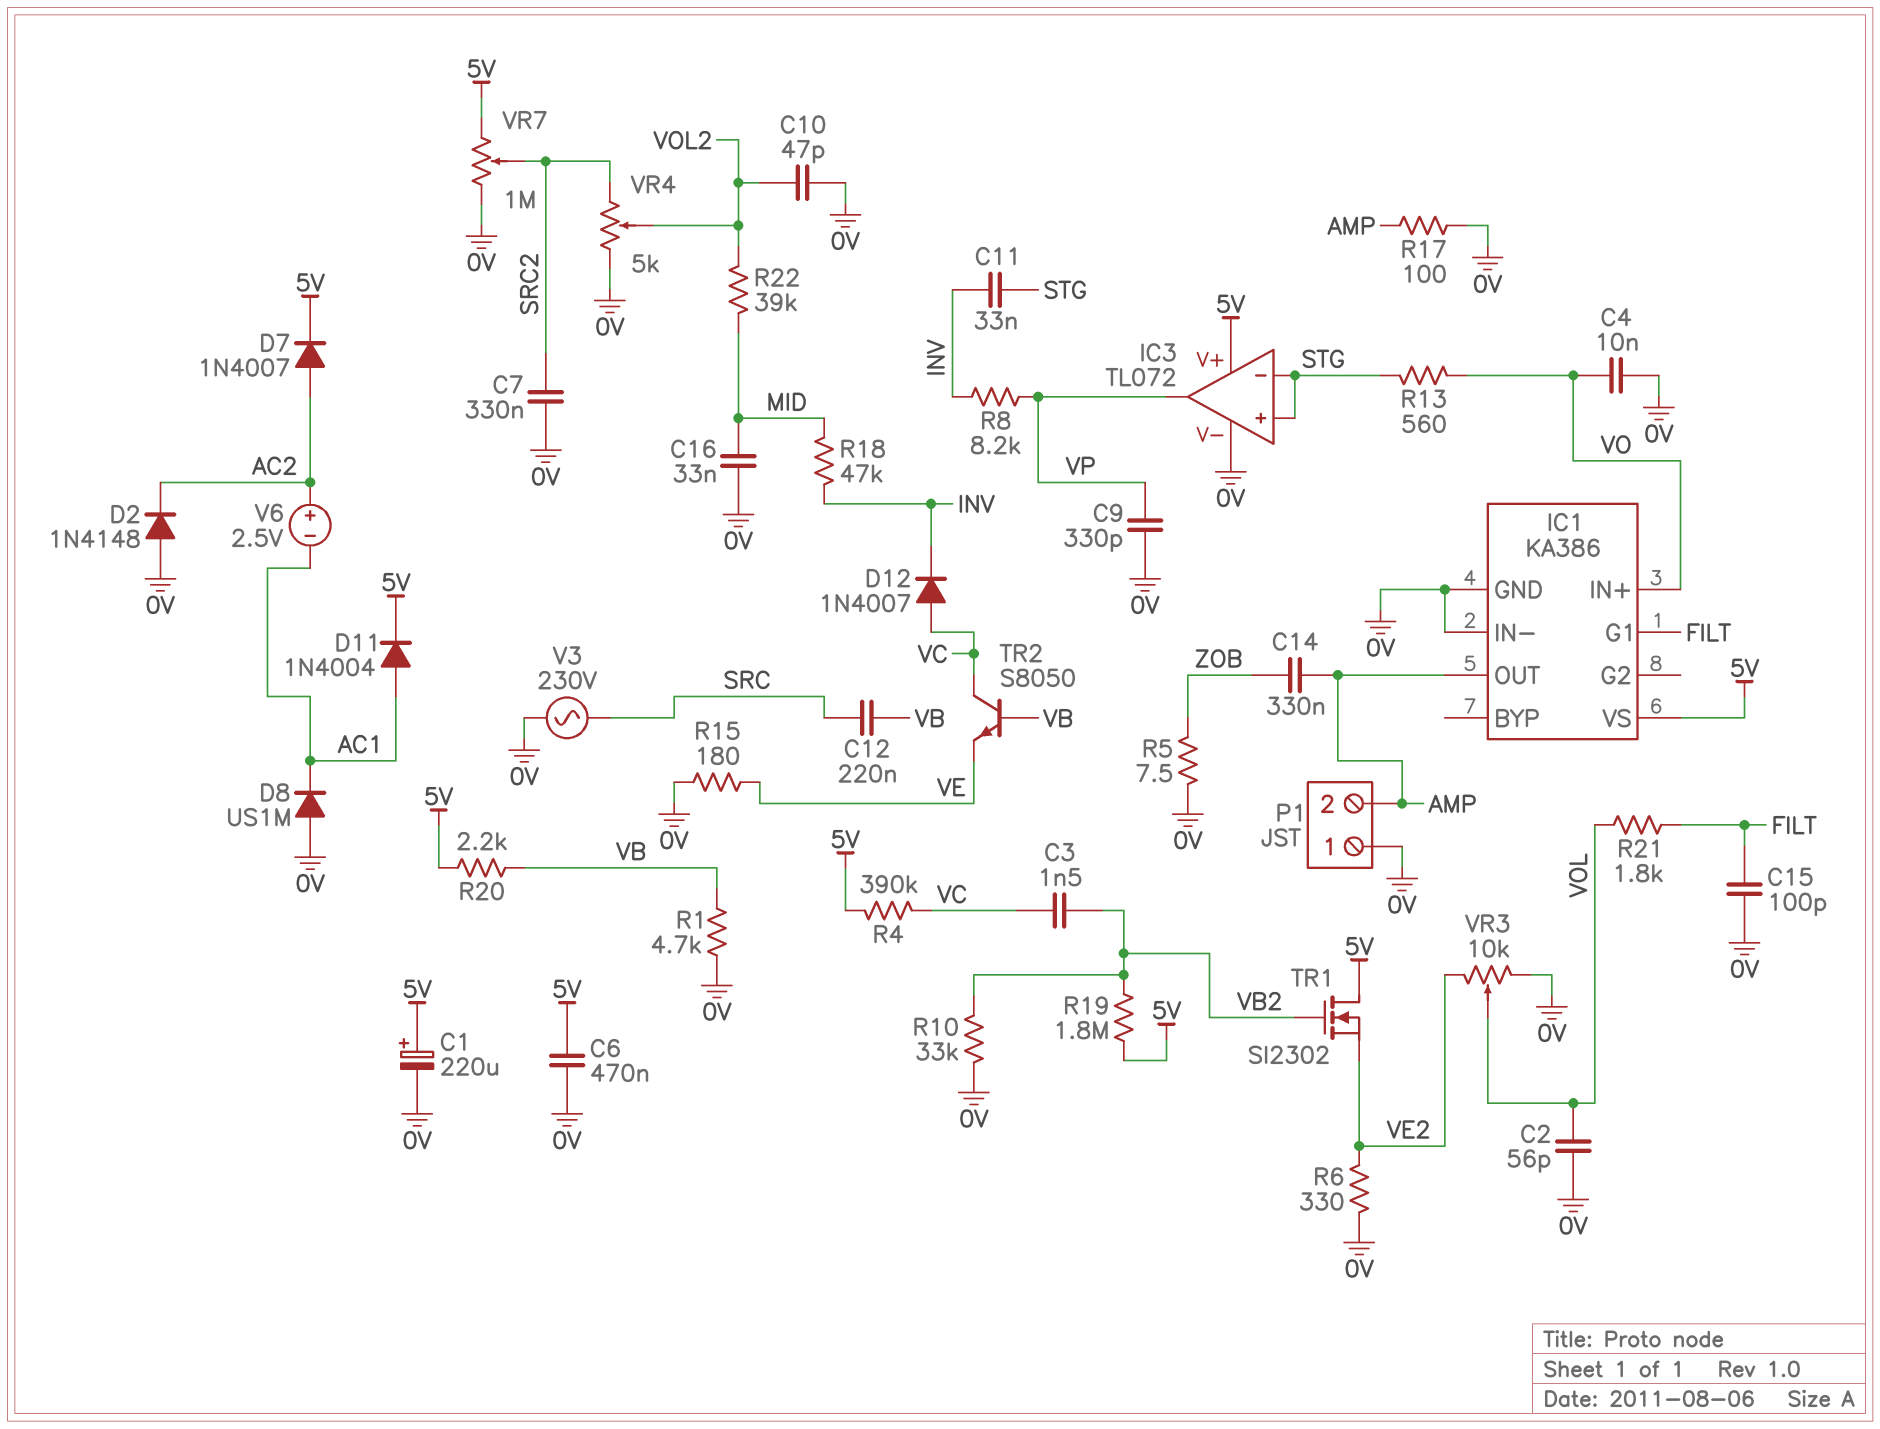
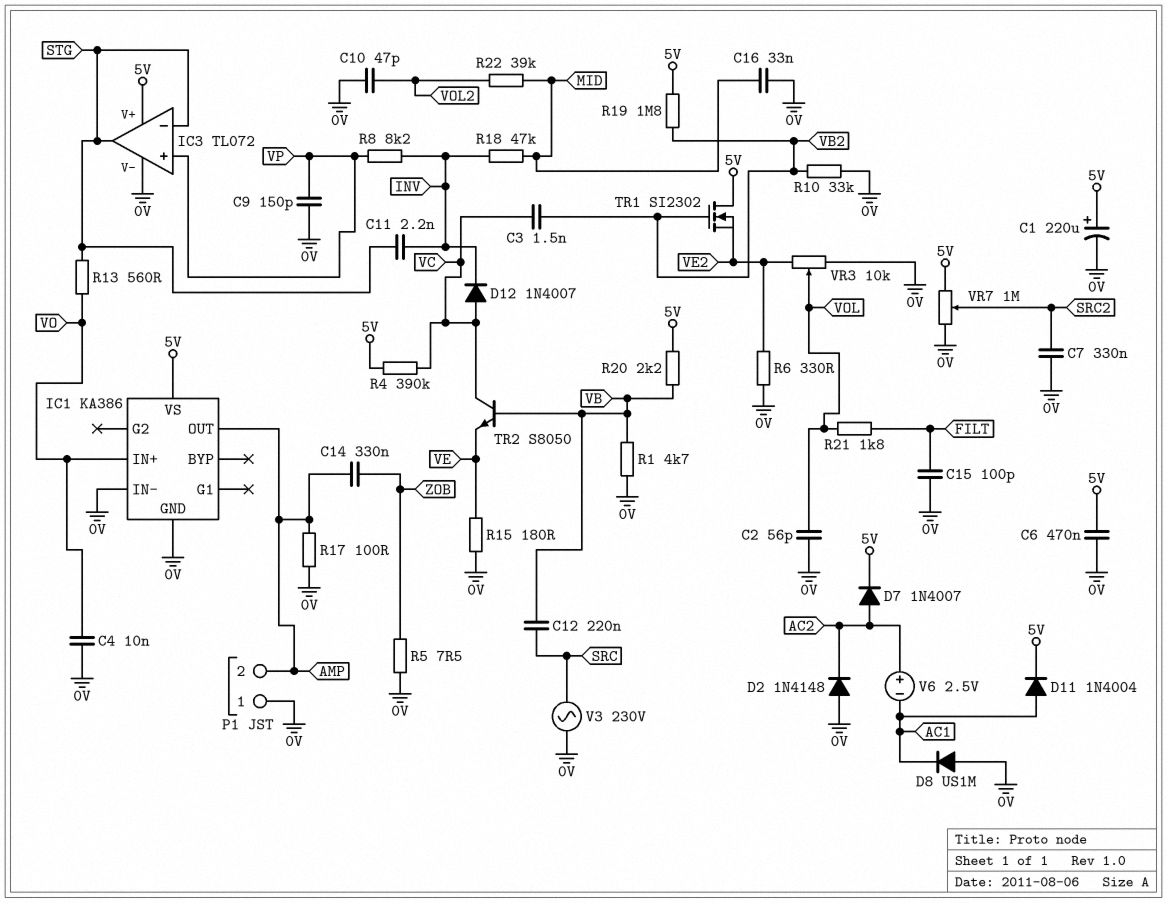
C9: 330pF (0V, VP) -> 150pF (0V, VP)
C11: 33nF (INV, STG) -> 2.2nF (INV, STG)
IC1 pin G1: FILT -> none
IC3 pin in+: STG -> VP
IC3 pin out: VP -> STG
VR4: 5k (0V, SRC2, wiper VOL2) -> none

